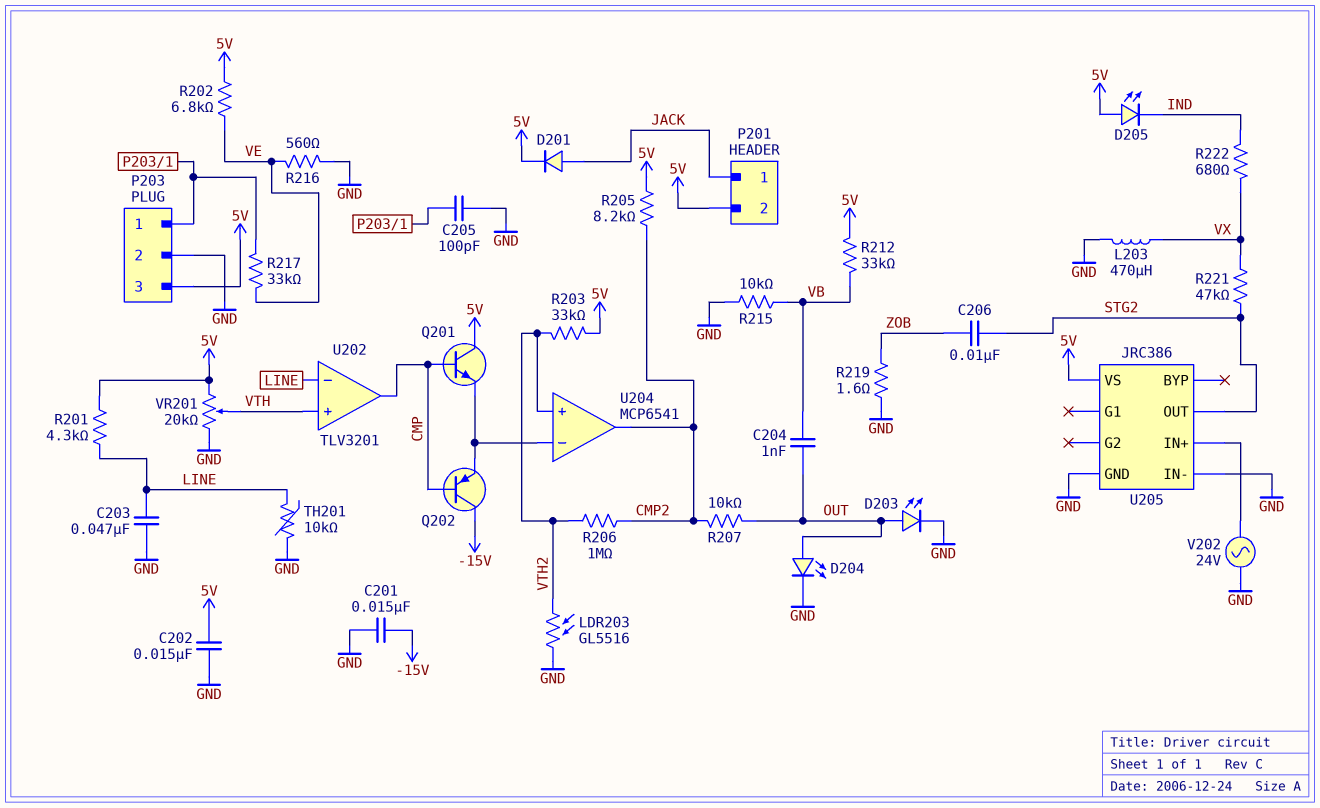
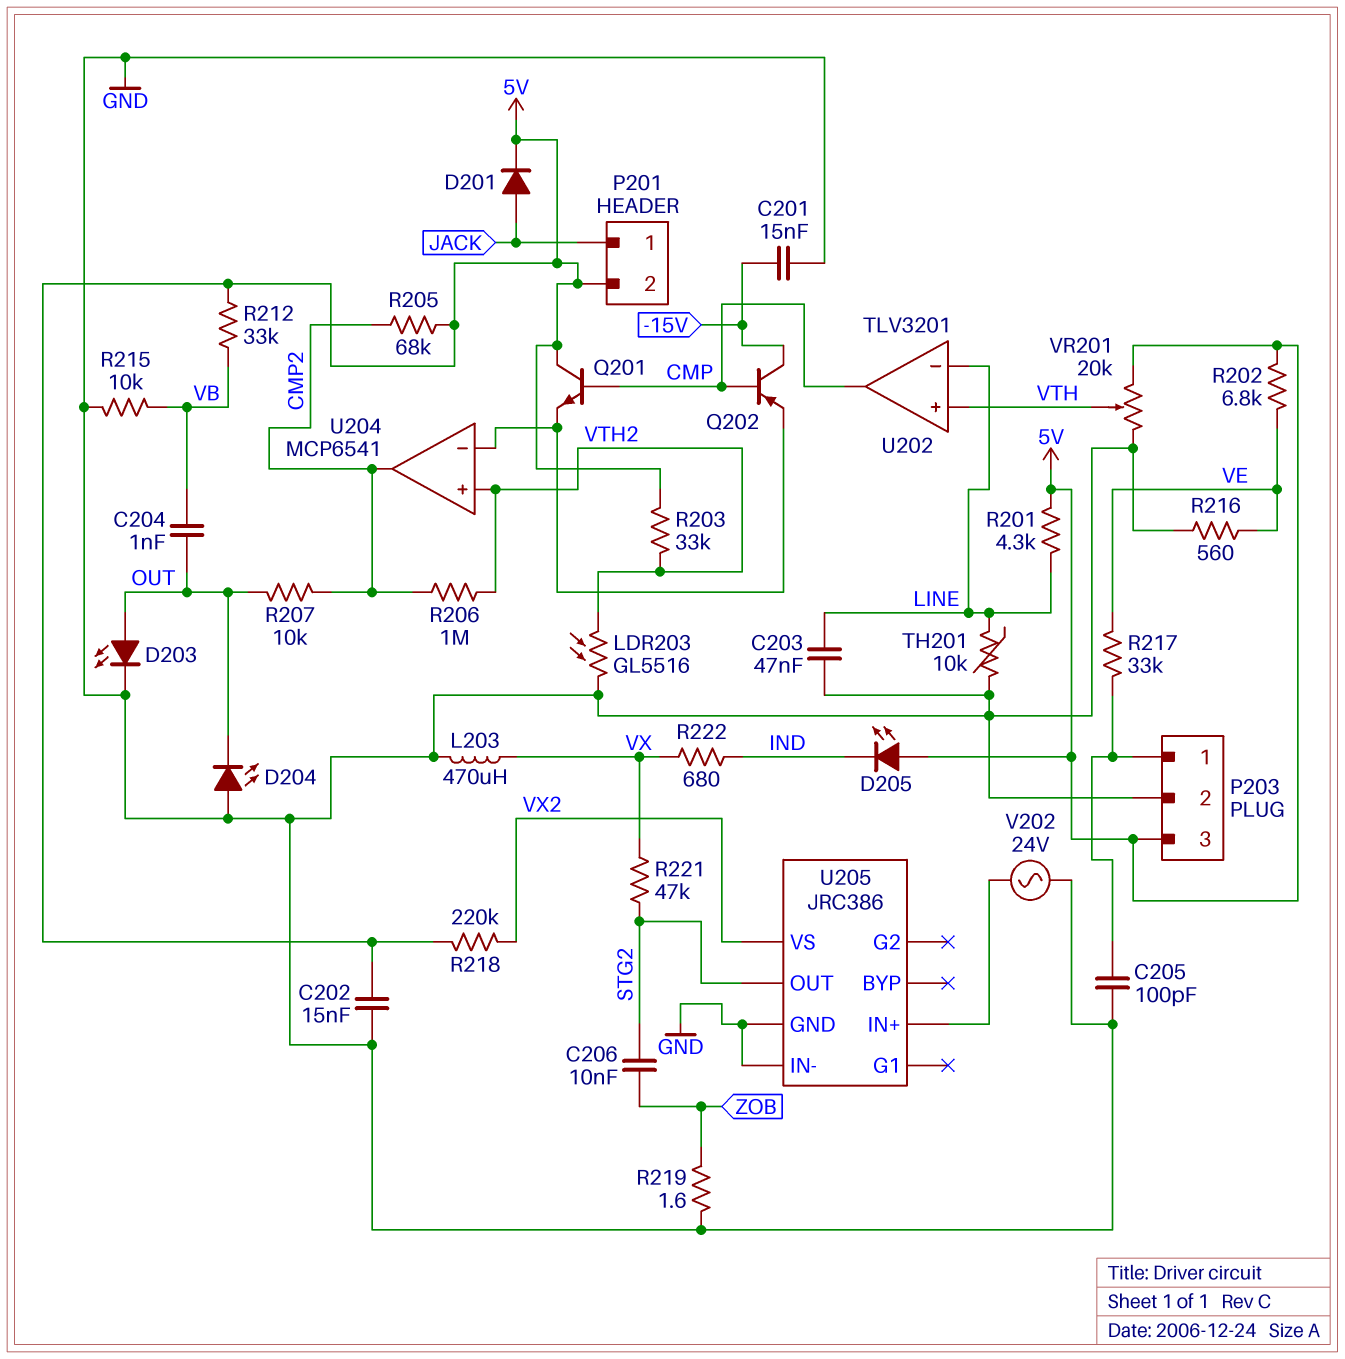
D204: LED (A OUT, K GND) -> LED (A GND, K OUT)
R205: 8.2k (5V, CMP2) -> 68k (5V, CMP2)
R218: none -> 220k (5V, VX2)
U205 pin VS: 5V -> VX2

